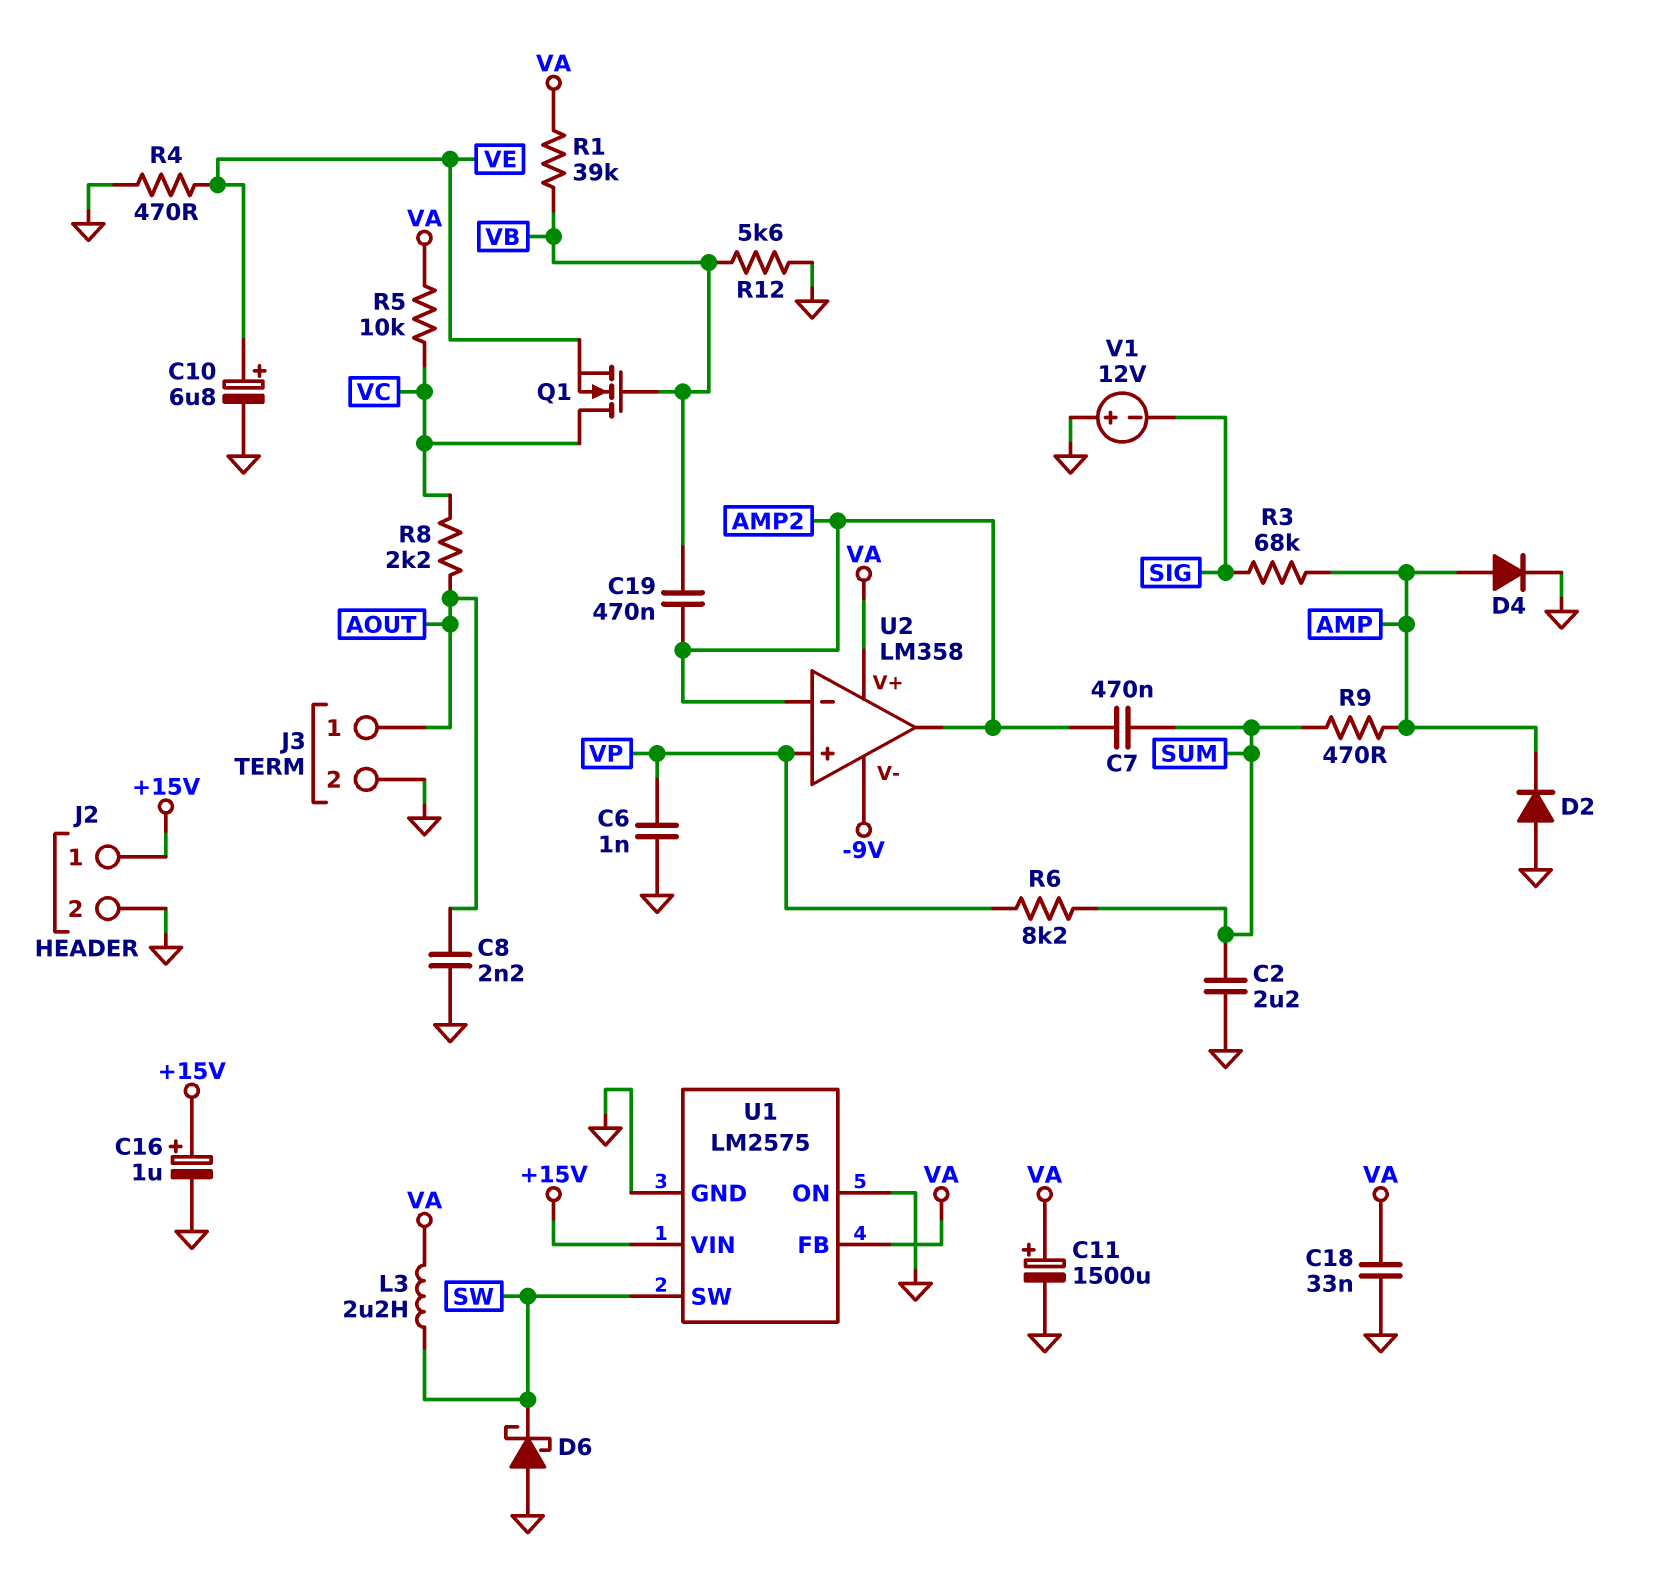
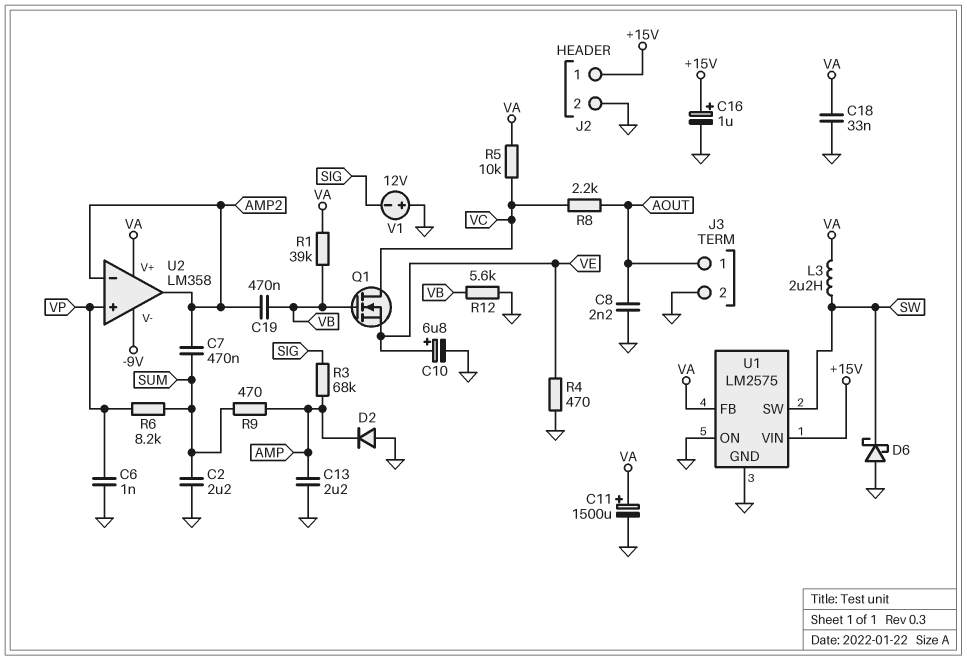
C13: none -> 2.2uF (AMP, GND)
D4: diode (A AMP, K GND) -> none

